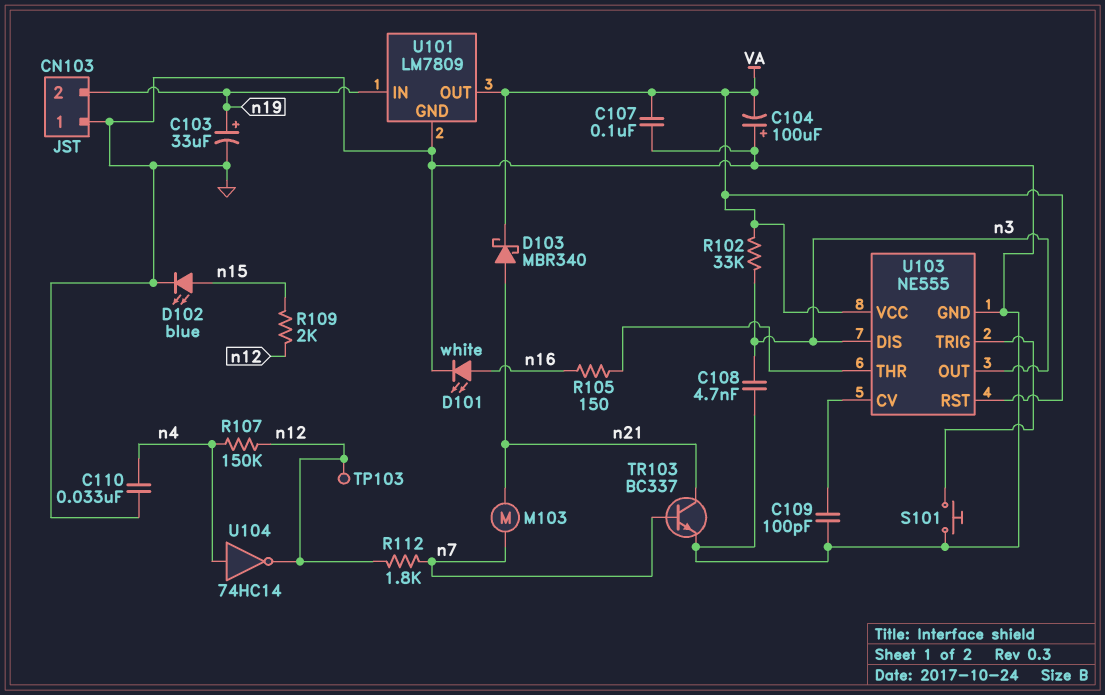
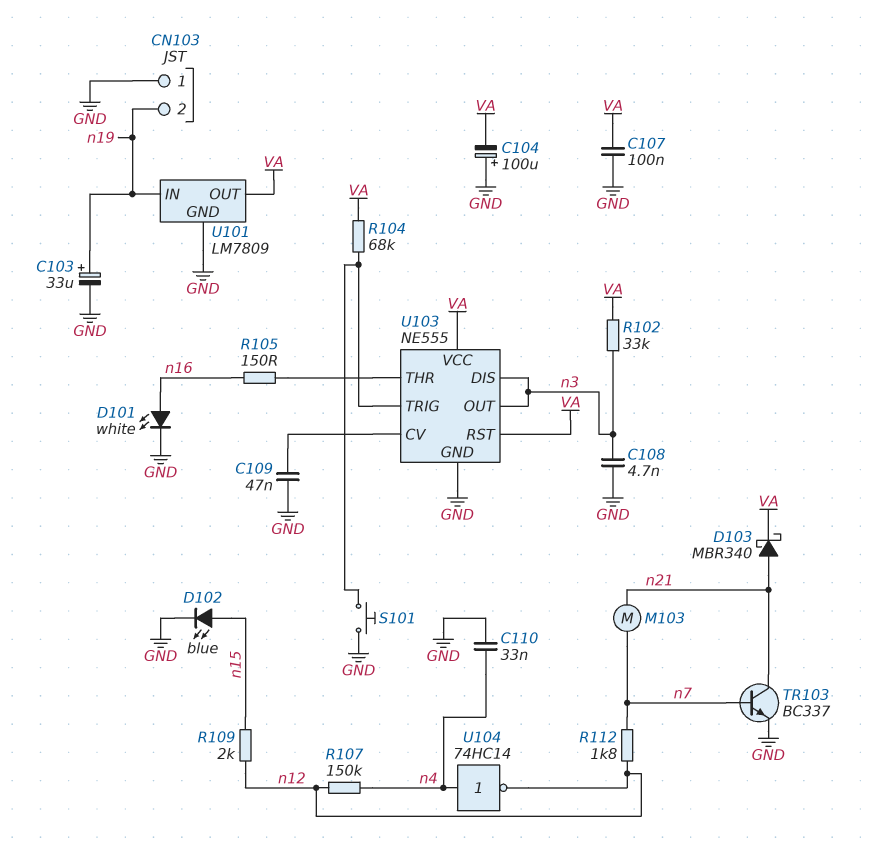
C109: 100pF (GND, U103/CV) -> 47nF (GND, U103/CV)
R104: none -> 68k (U103/TRIG, VA)
TP103: test point (n12) -> none

